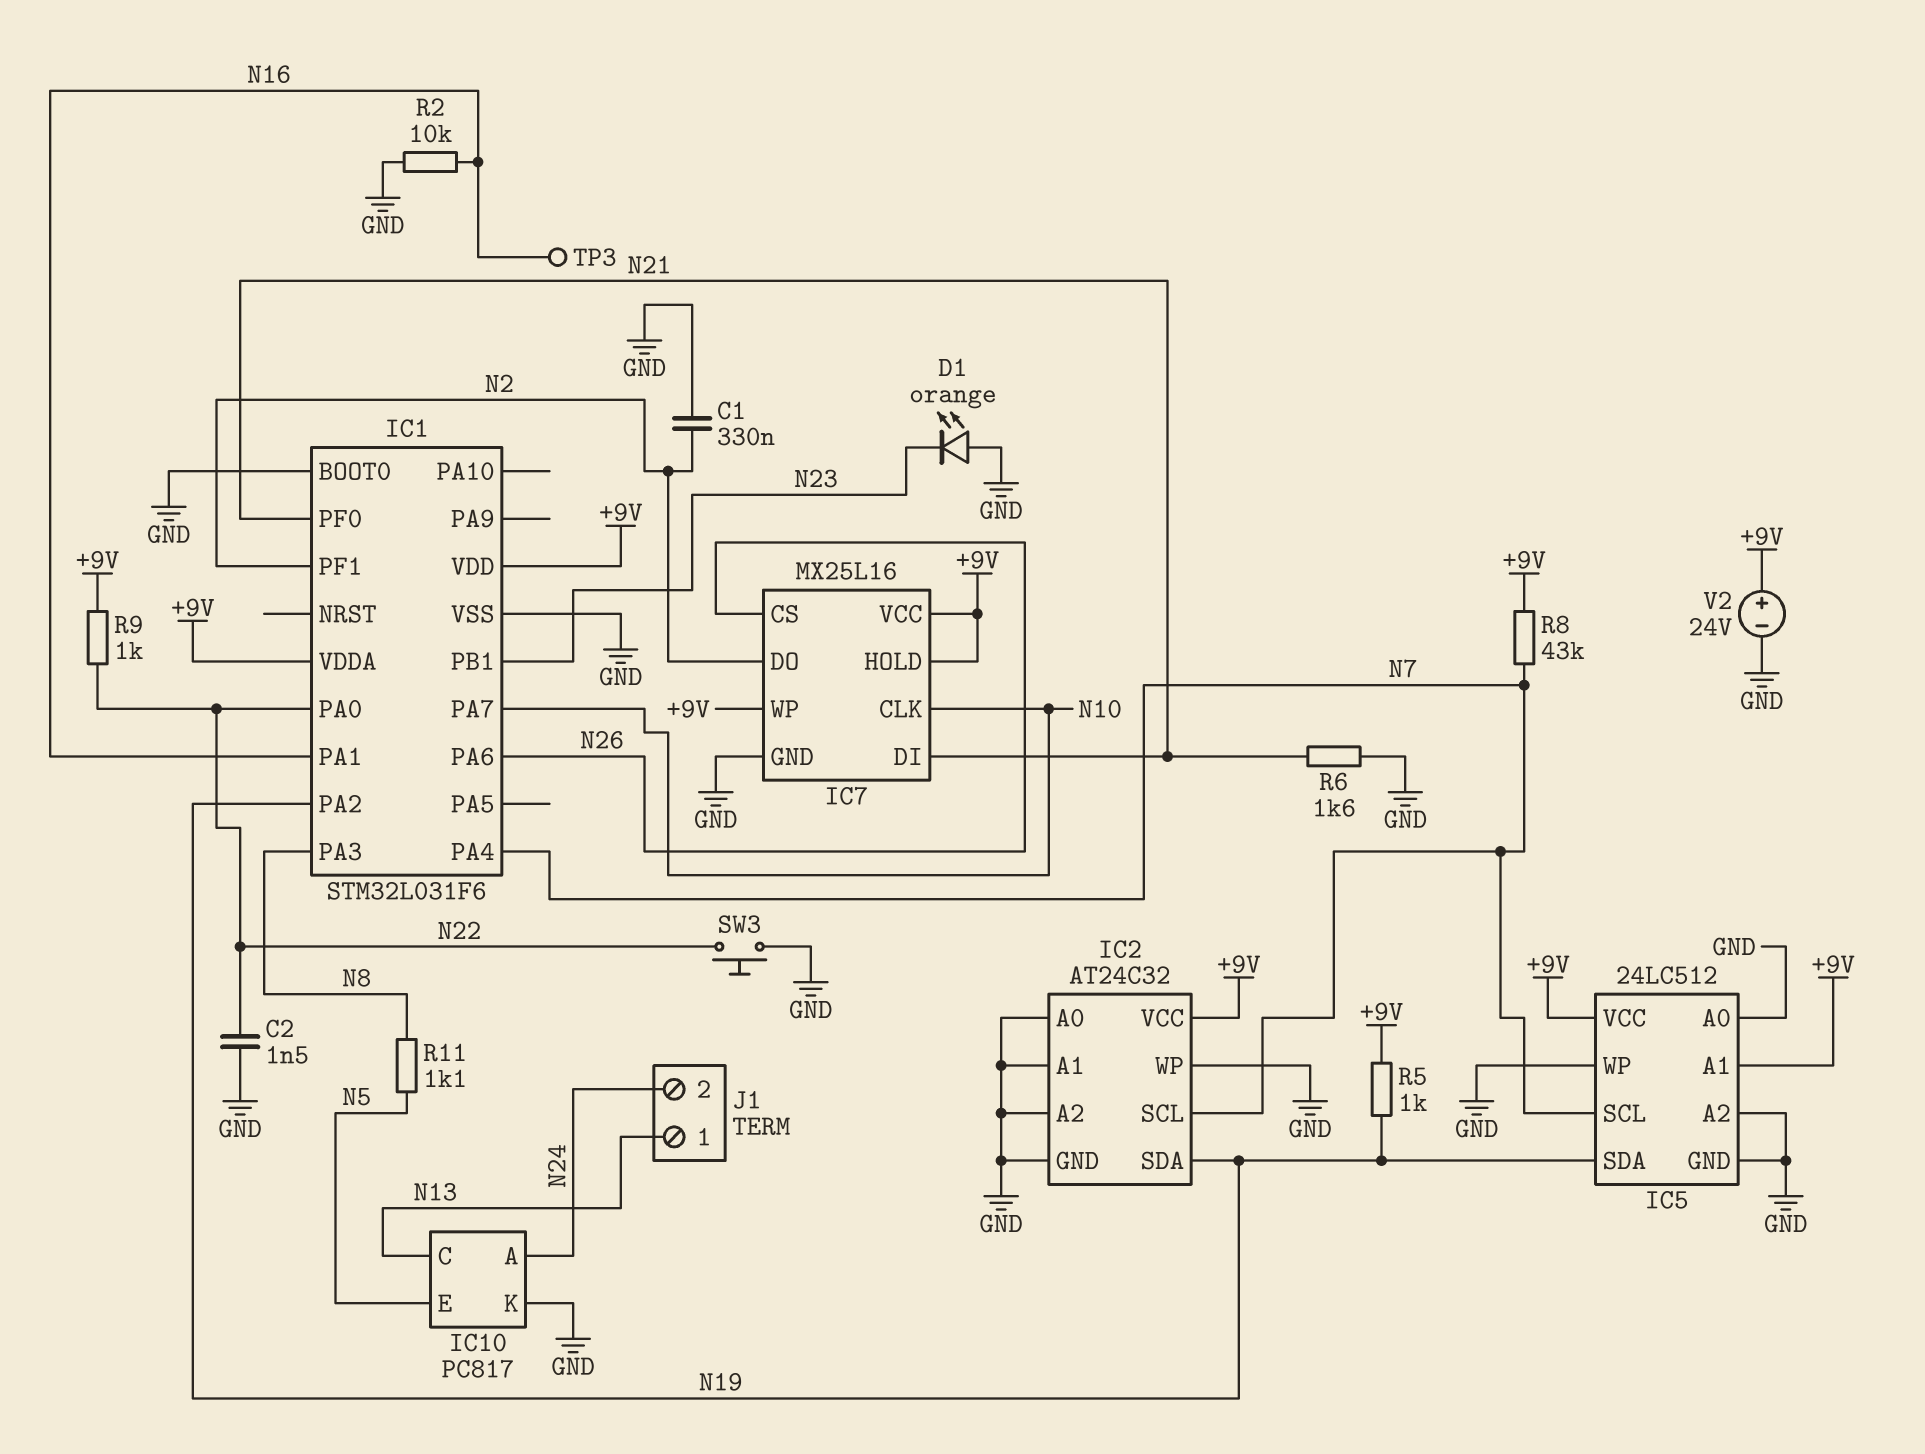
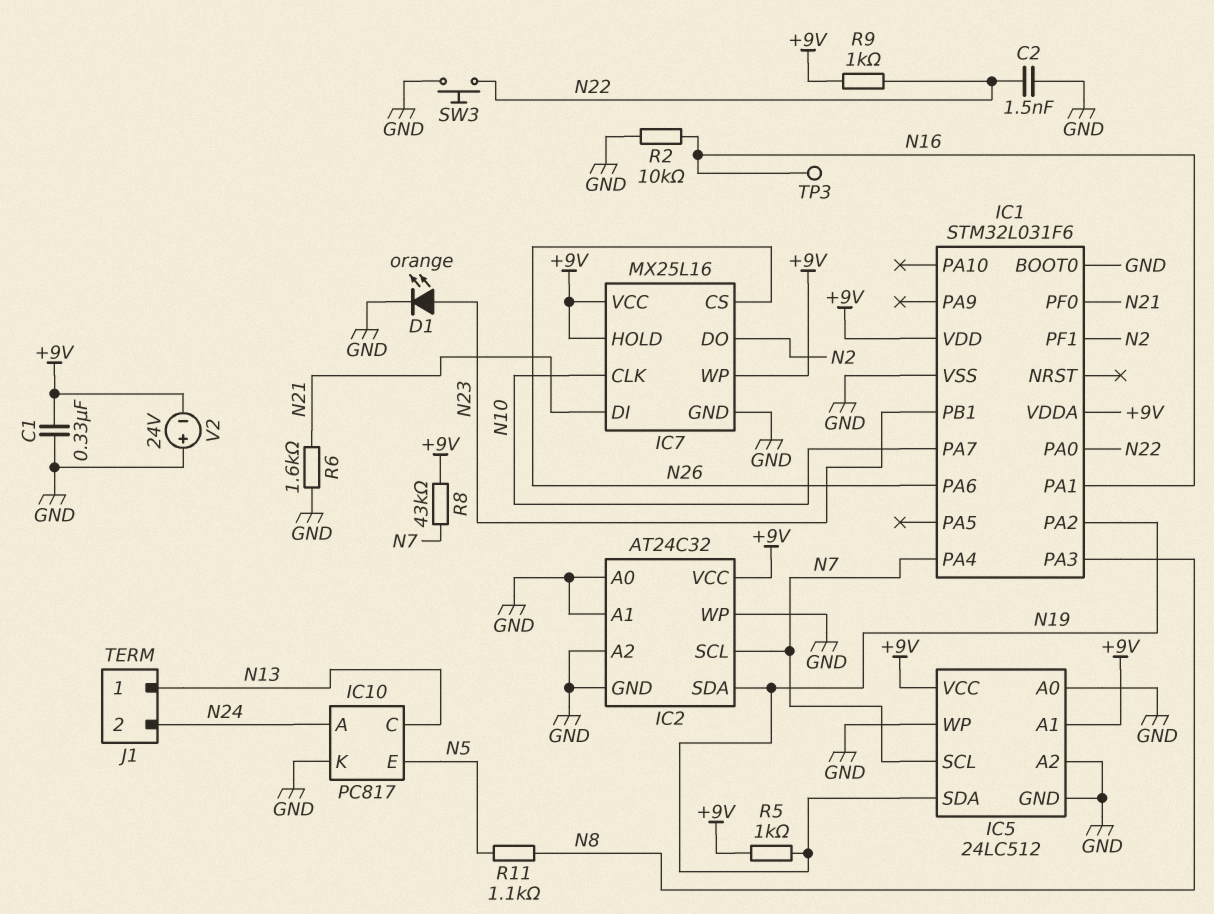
C1: 330nF (GND, N2) -> 330nF (+9V, GND)
D1: LED orange (A GND, K N23) -> LED orange (A N23, K GND)
V2: 24V (plus +9V, minus GND) -> 24V (plus GND, minus +9V)

